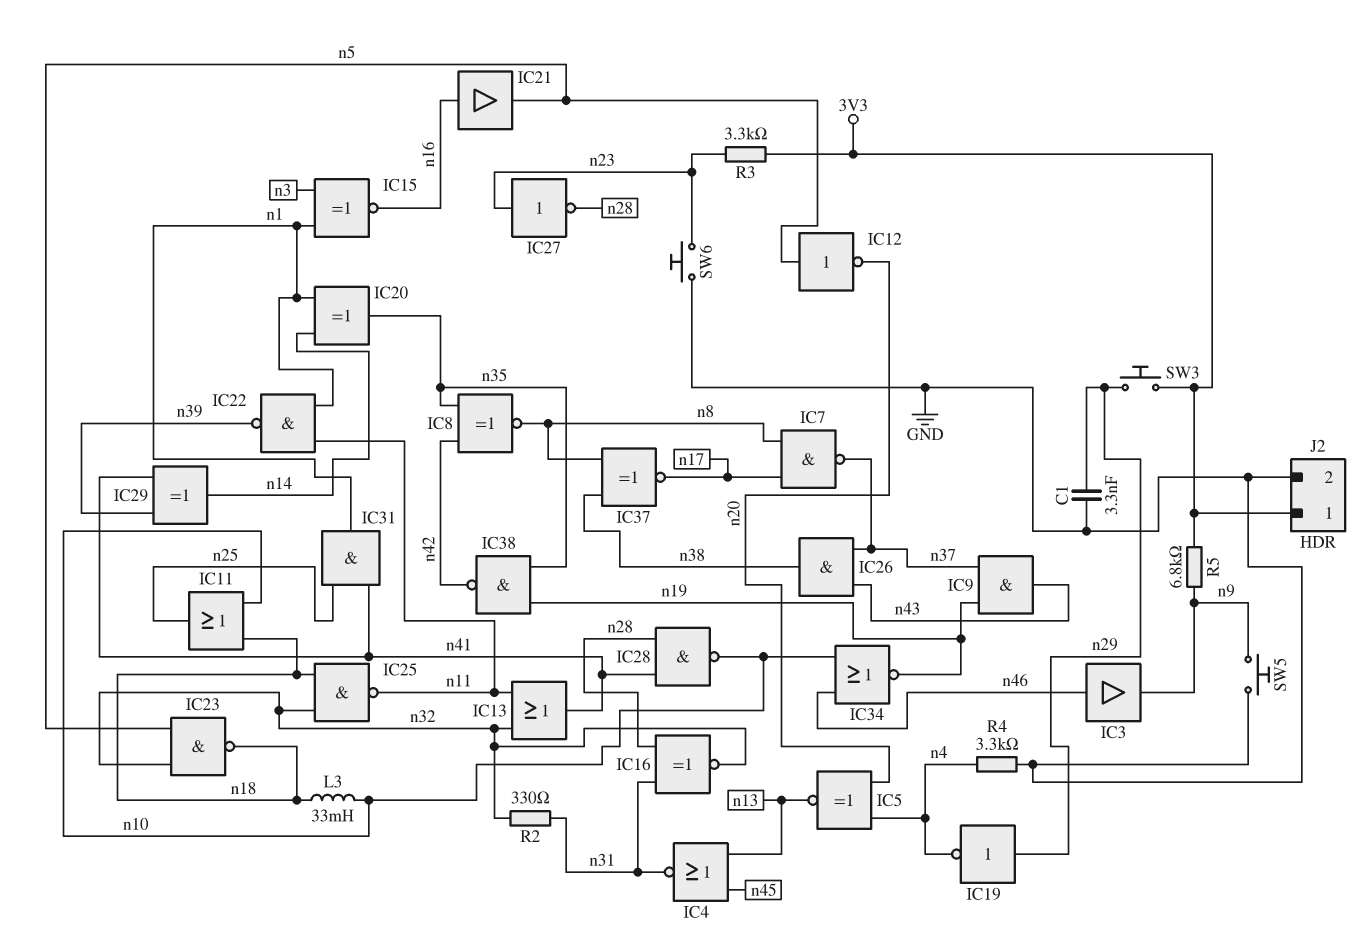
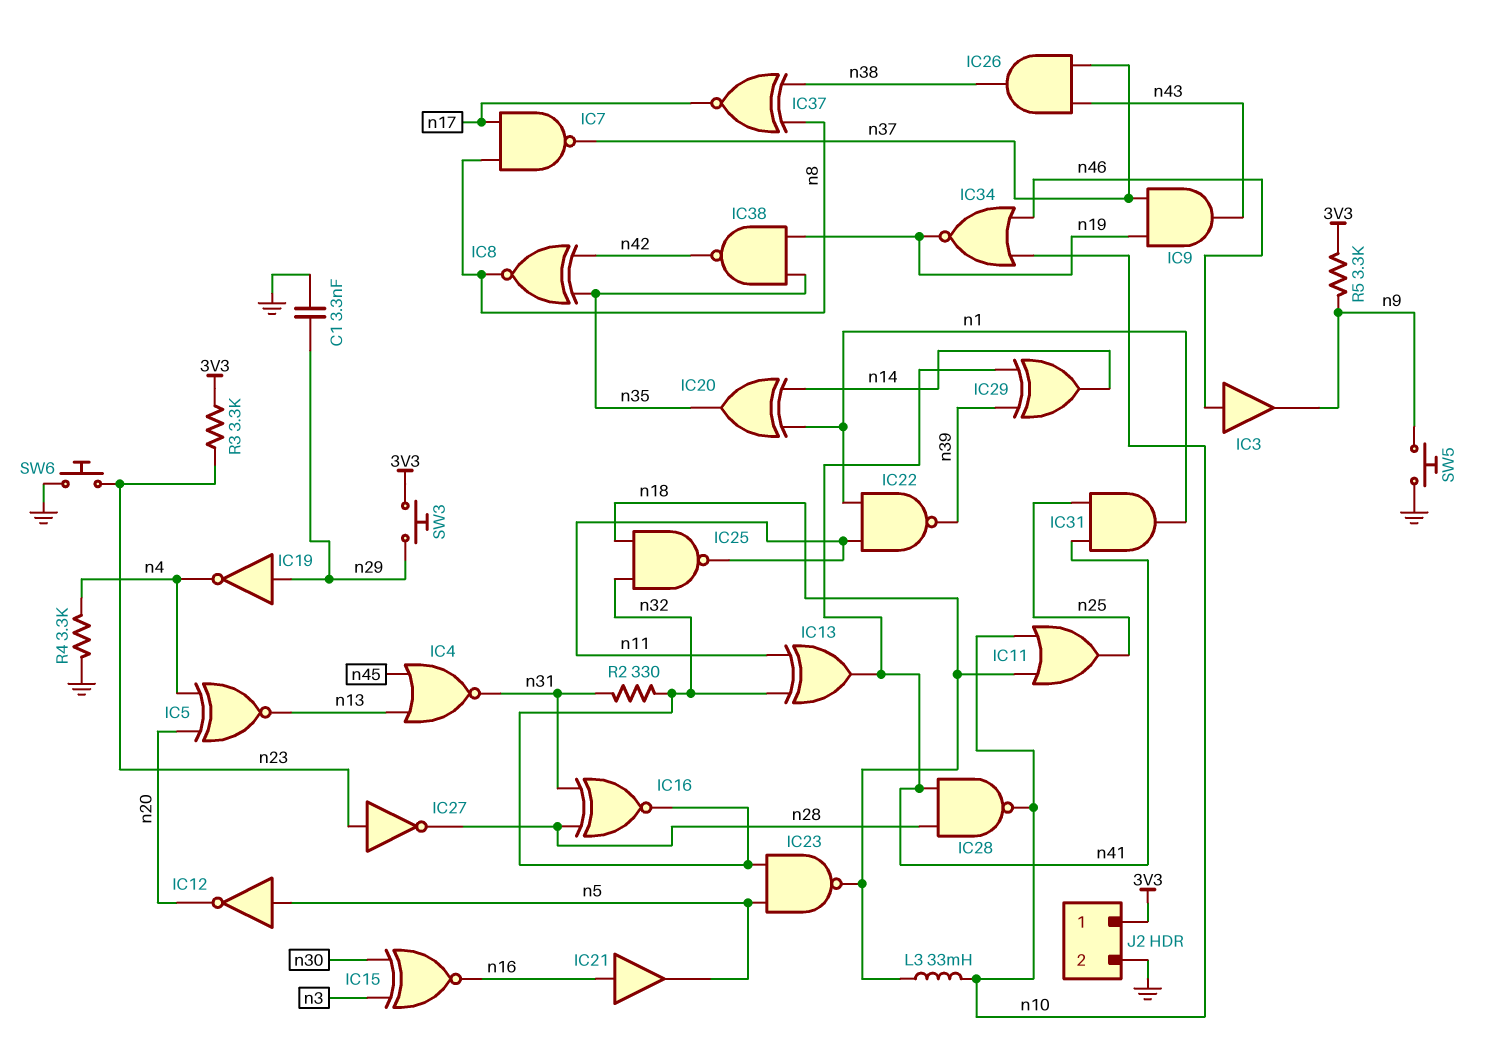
IC13: OR (in n11, in n32, out n41) -> XOR (in n11, in n32, out n41)
IC15: XNOR (in n1, in n3, out n16) -> XNOR (in n3, in n30, out n16)
R5: 6.8k (3V3, n9) -> 3.3k (3V3, n9)

